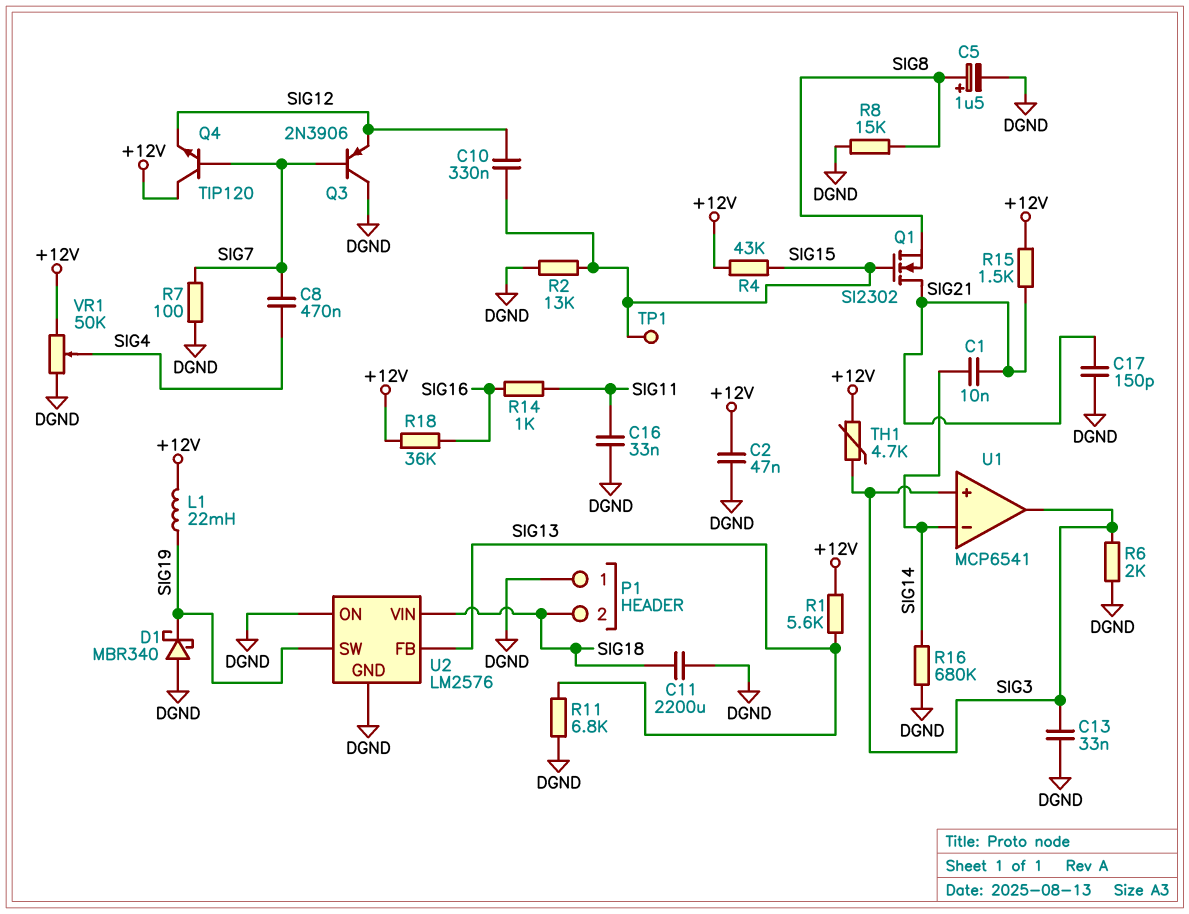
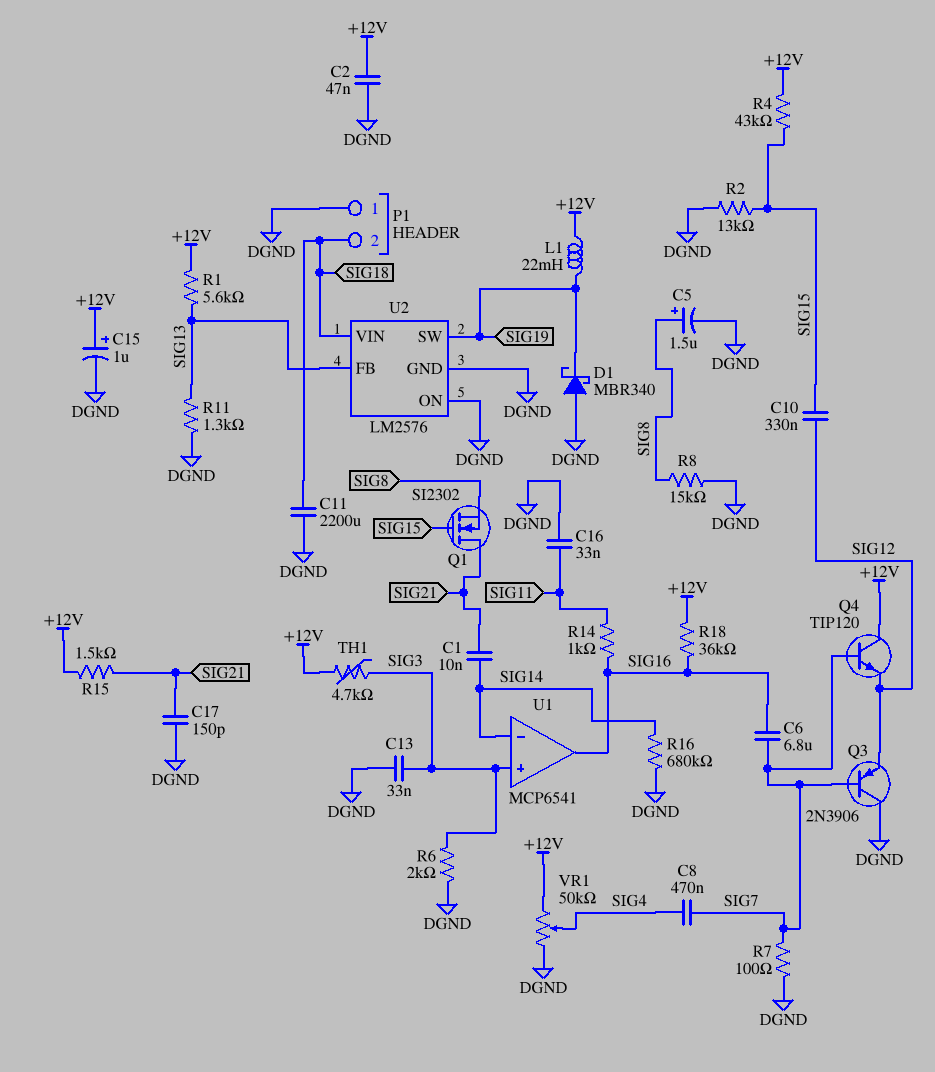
C6: none -> 6.8uF (SIG7, SIG16)
C15: none -> 1uF (plus +12V, minus DGND)
R11: 6.8k (DGND, SIG13) -> 1.3k (DGND, SIG13)
TP1: test point (SIG15) -> none
U1 pin out: SIG3 -> SIG16

